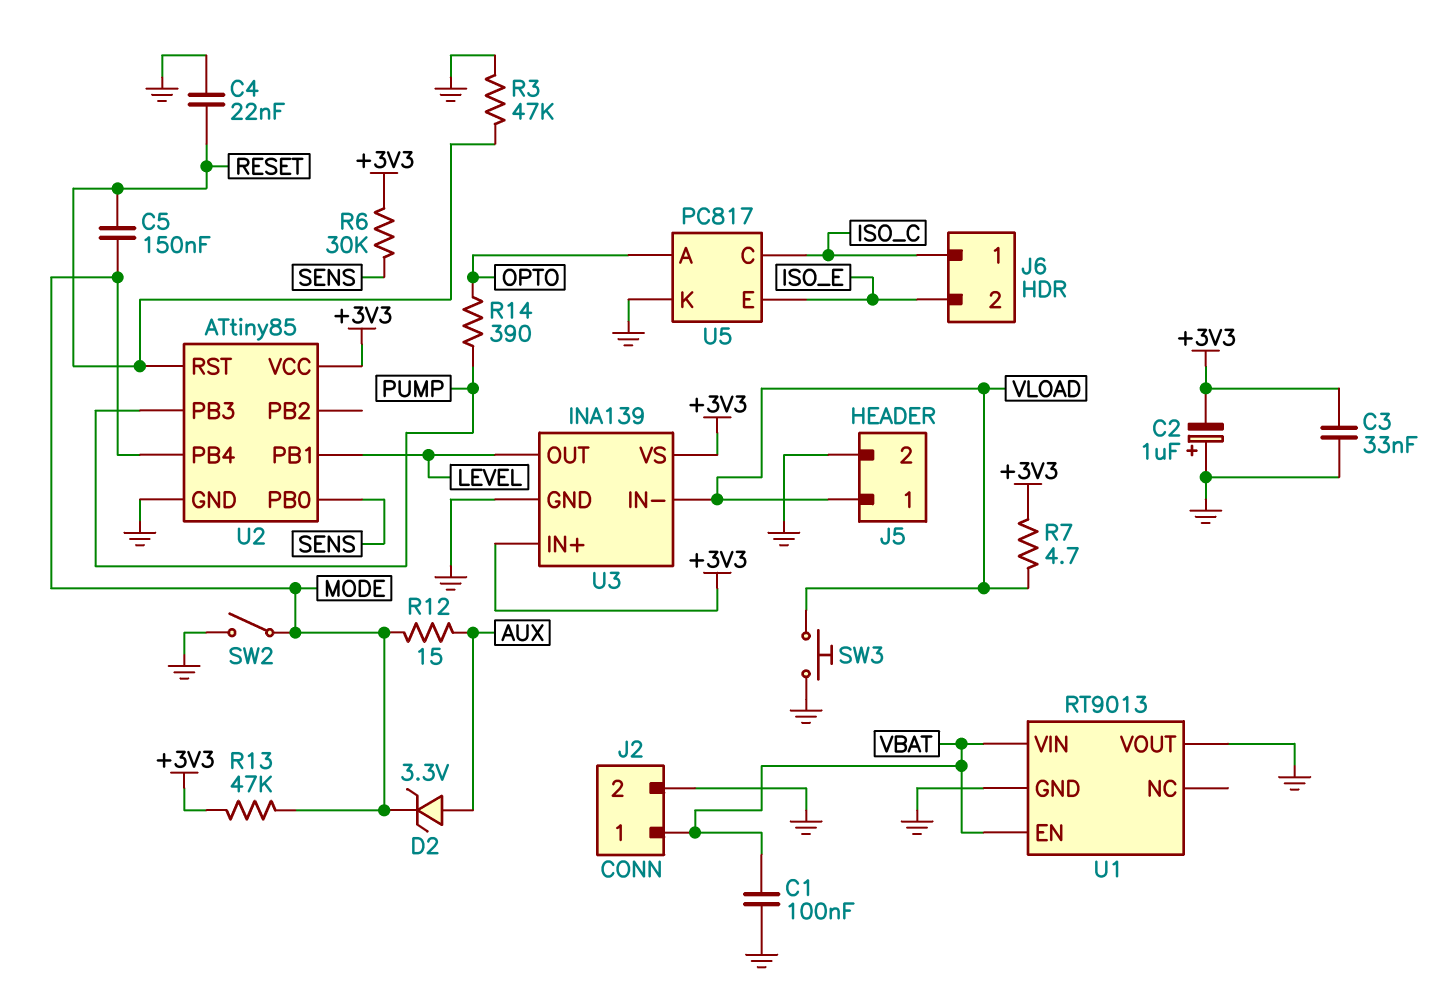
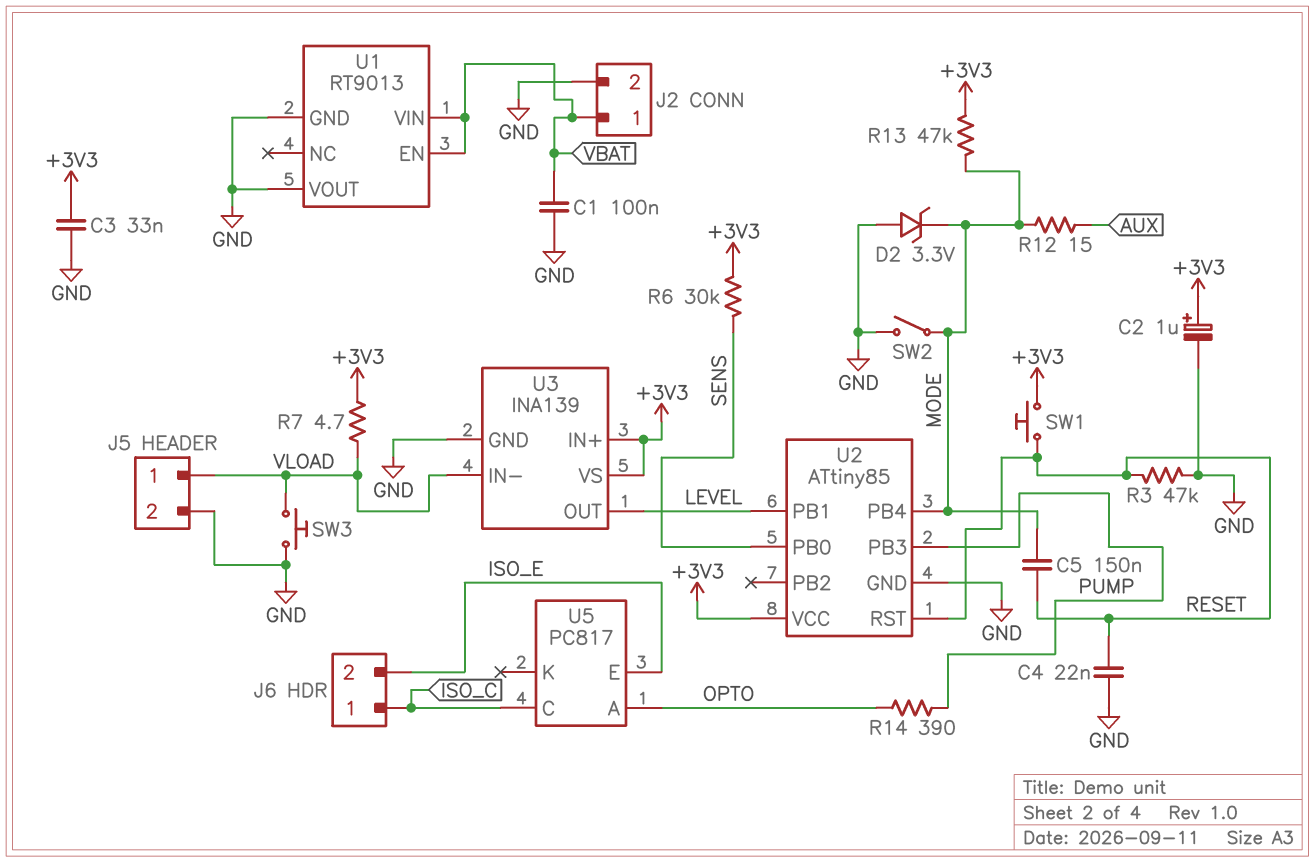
C2: 1uF (plus GND, minus +3V3) -> 1uF (plus +3V3, minus GND)
D2: zener 3.3V (A AUX, K MODE) -> zener 3.3V (A GND, K MODE)
SW1: none -> button (+3V3, RESET)
U5 pin K: GND -> none

